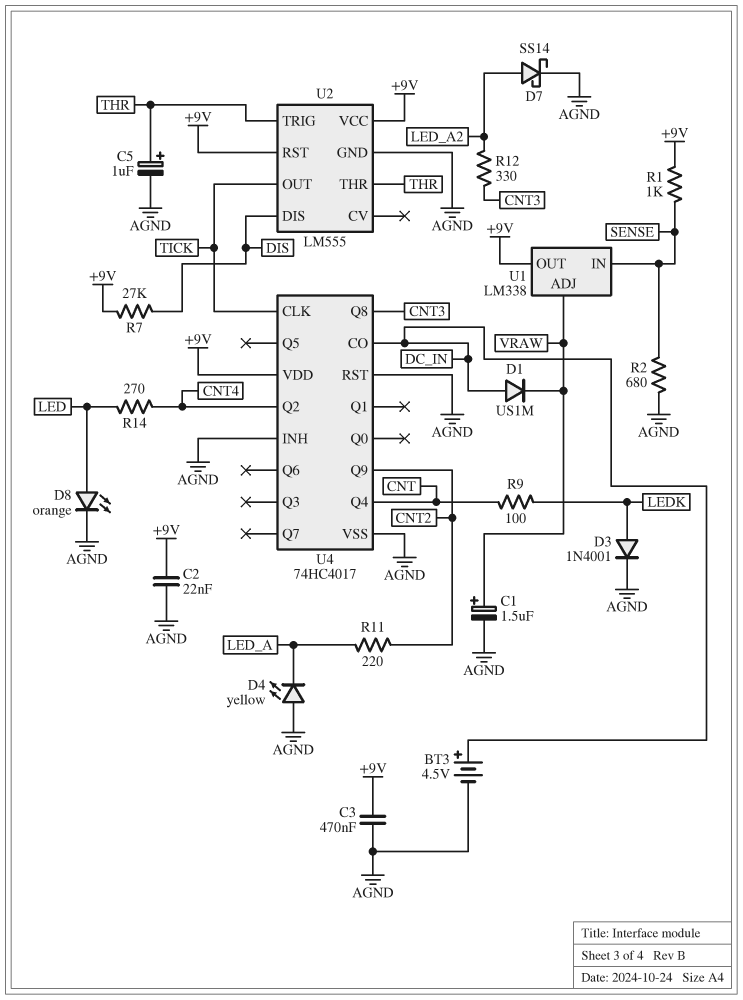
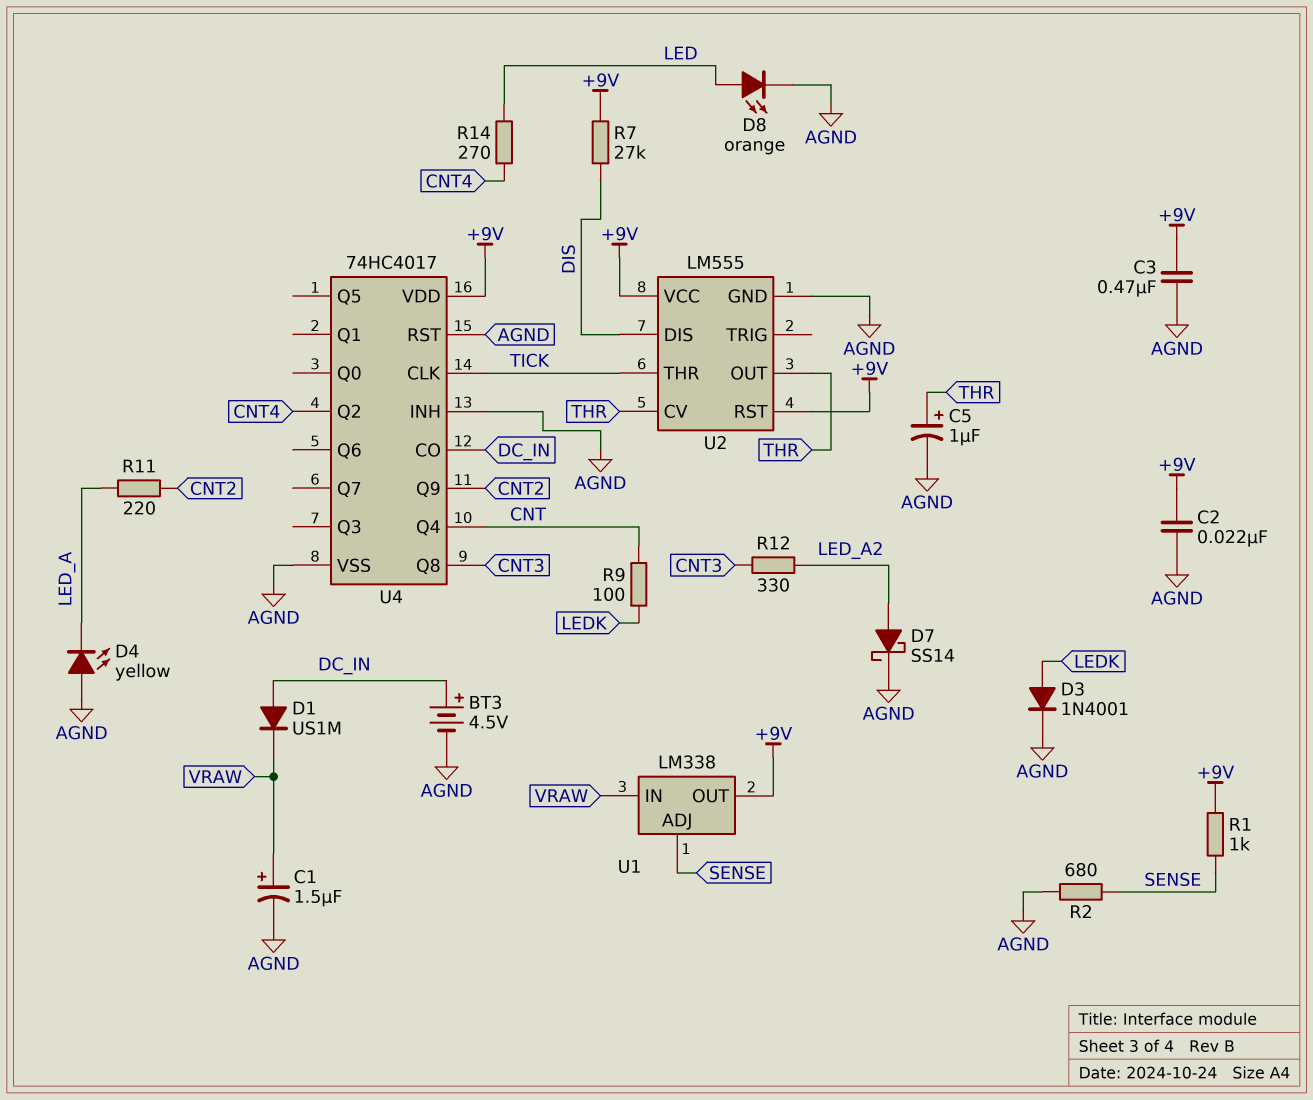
U1 pin ADJ: VRAW -> SENSE
U1 pin IN: SENSE -> VRAW
U2 pin CV: none -> THR
U2 pin OUT: TICK -> THR
U2 pin THR: THR -> TICK
U2 pin TRIG: THR -> none

